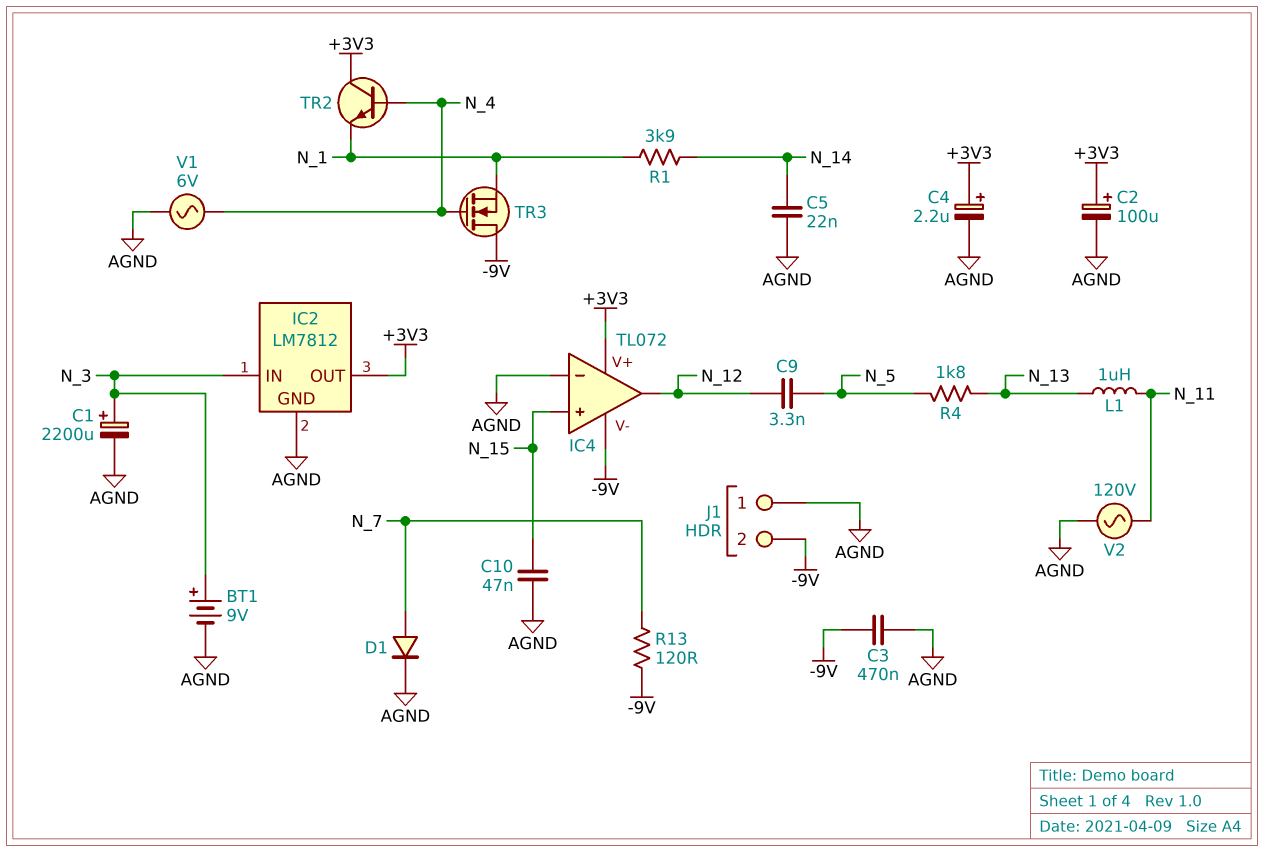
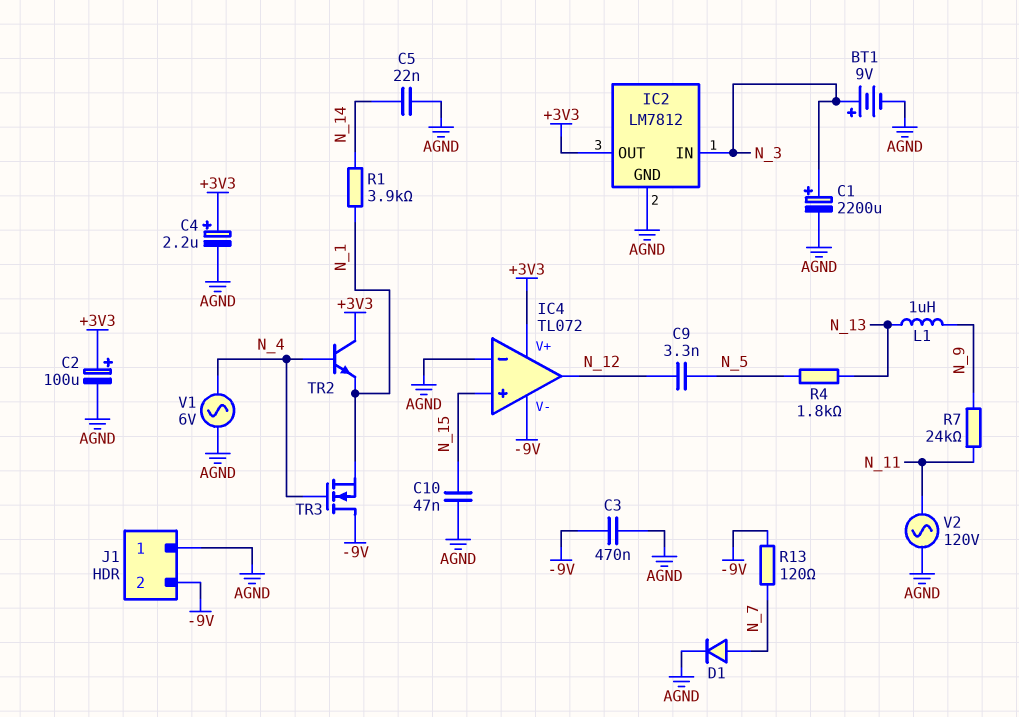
L1: 1uH (N_11, N_13) -> 1uH (N_9, N_13)
R7: none -> 24k (N_9, N_11)

